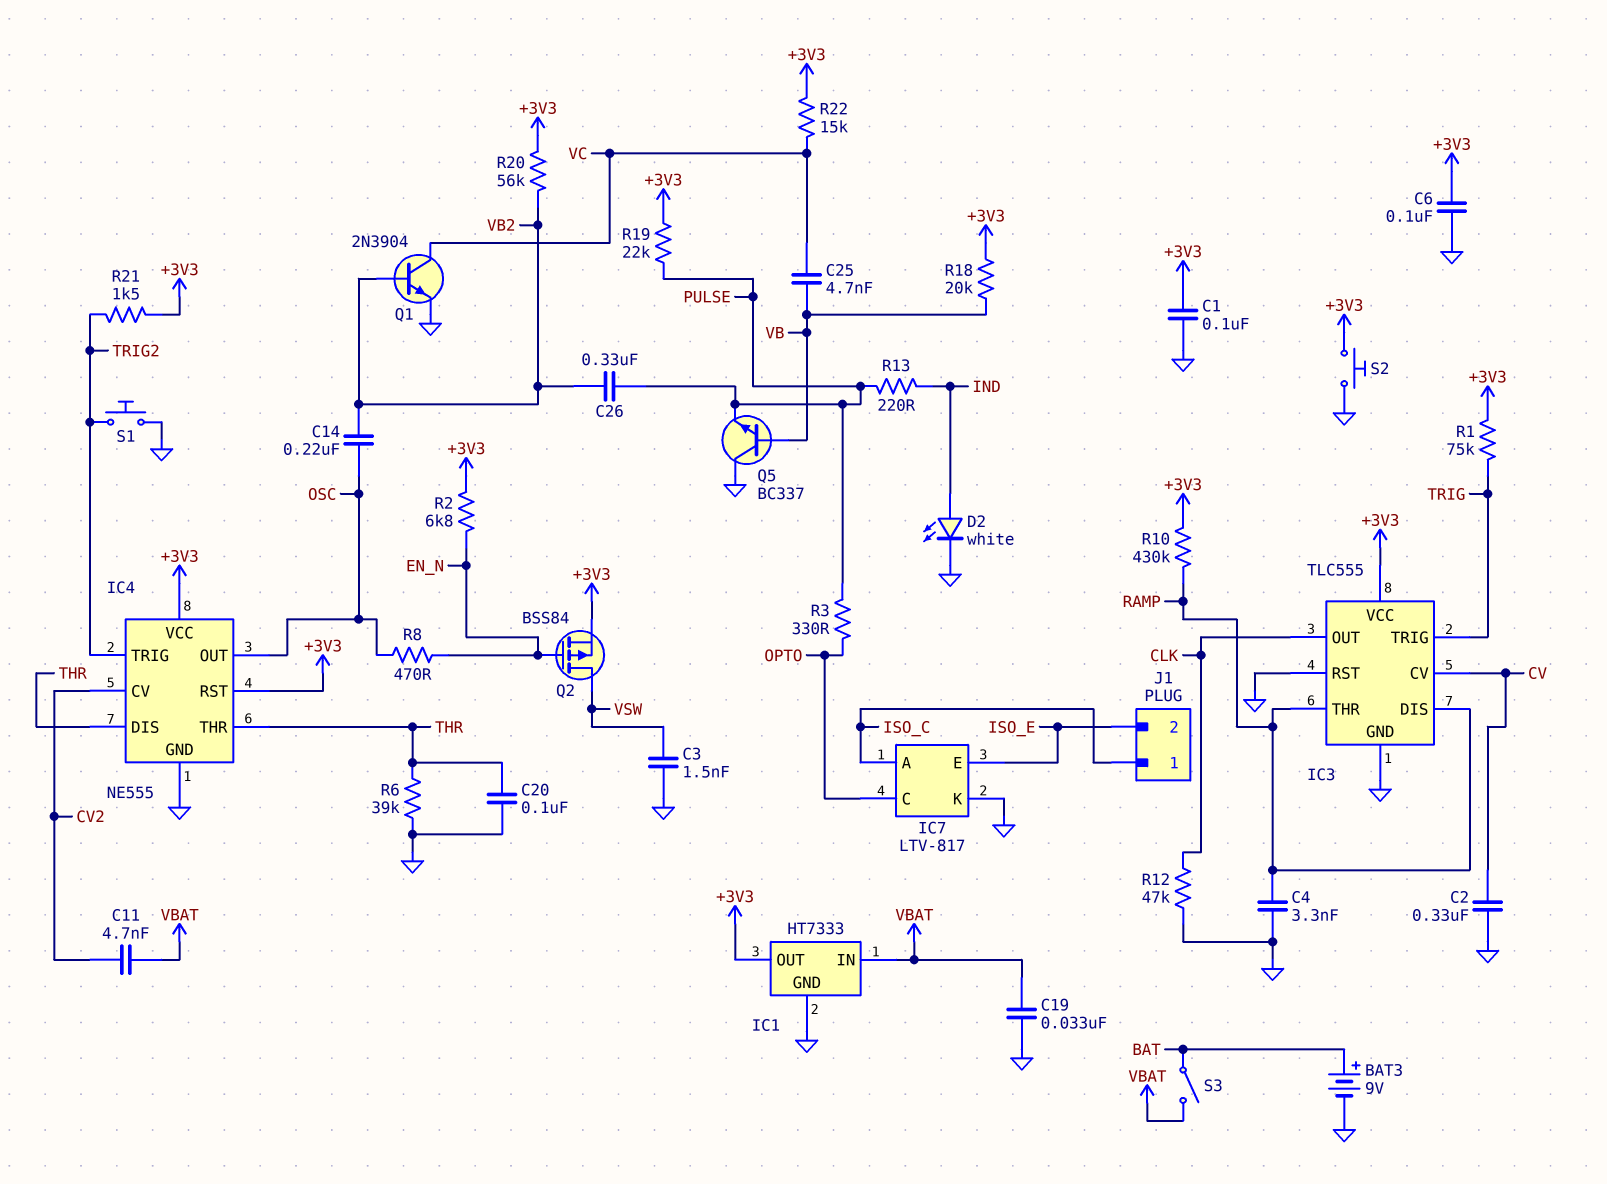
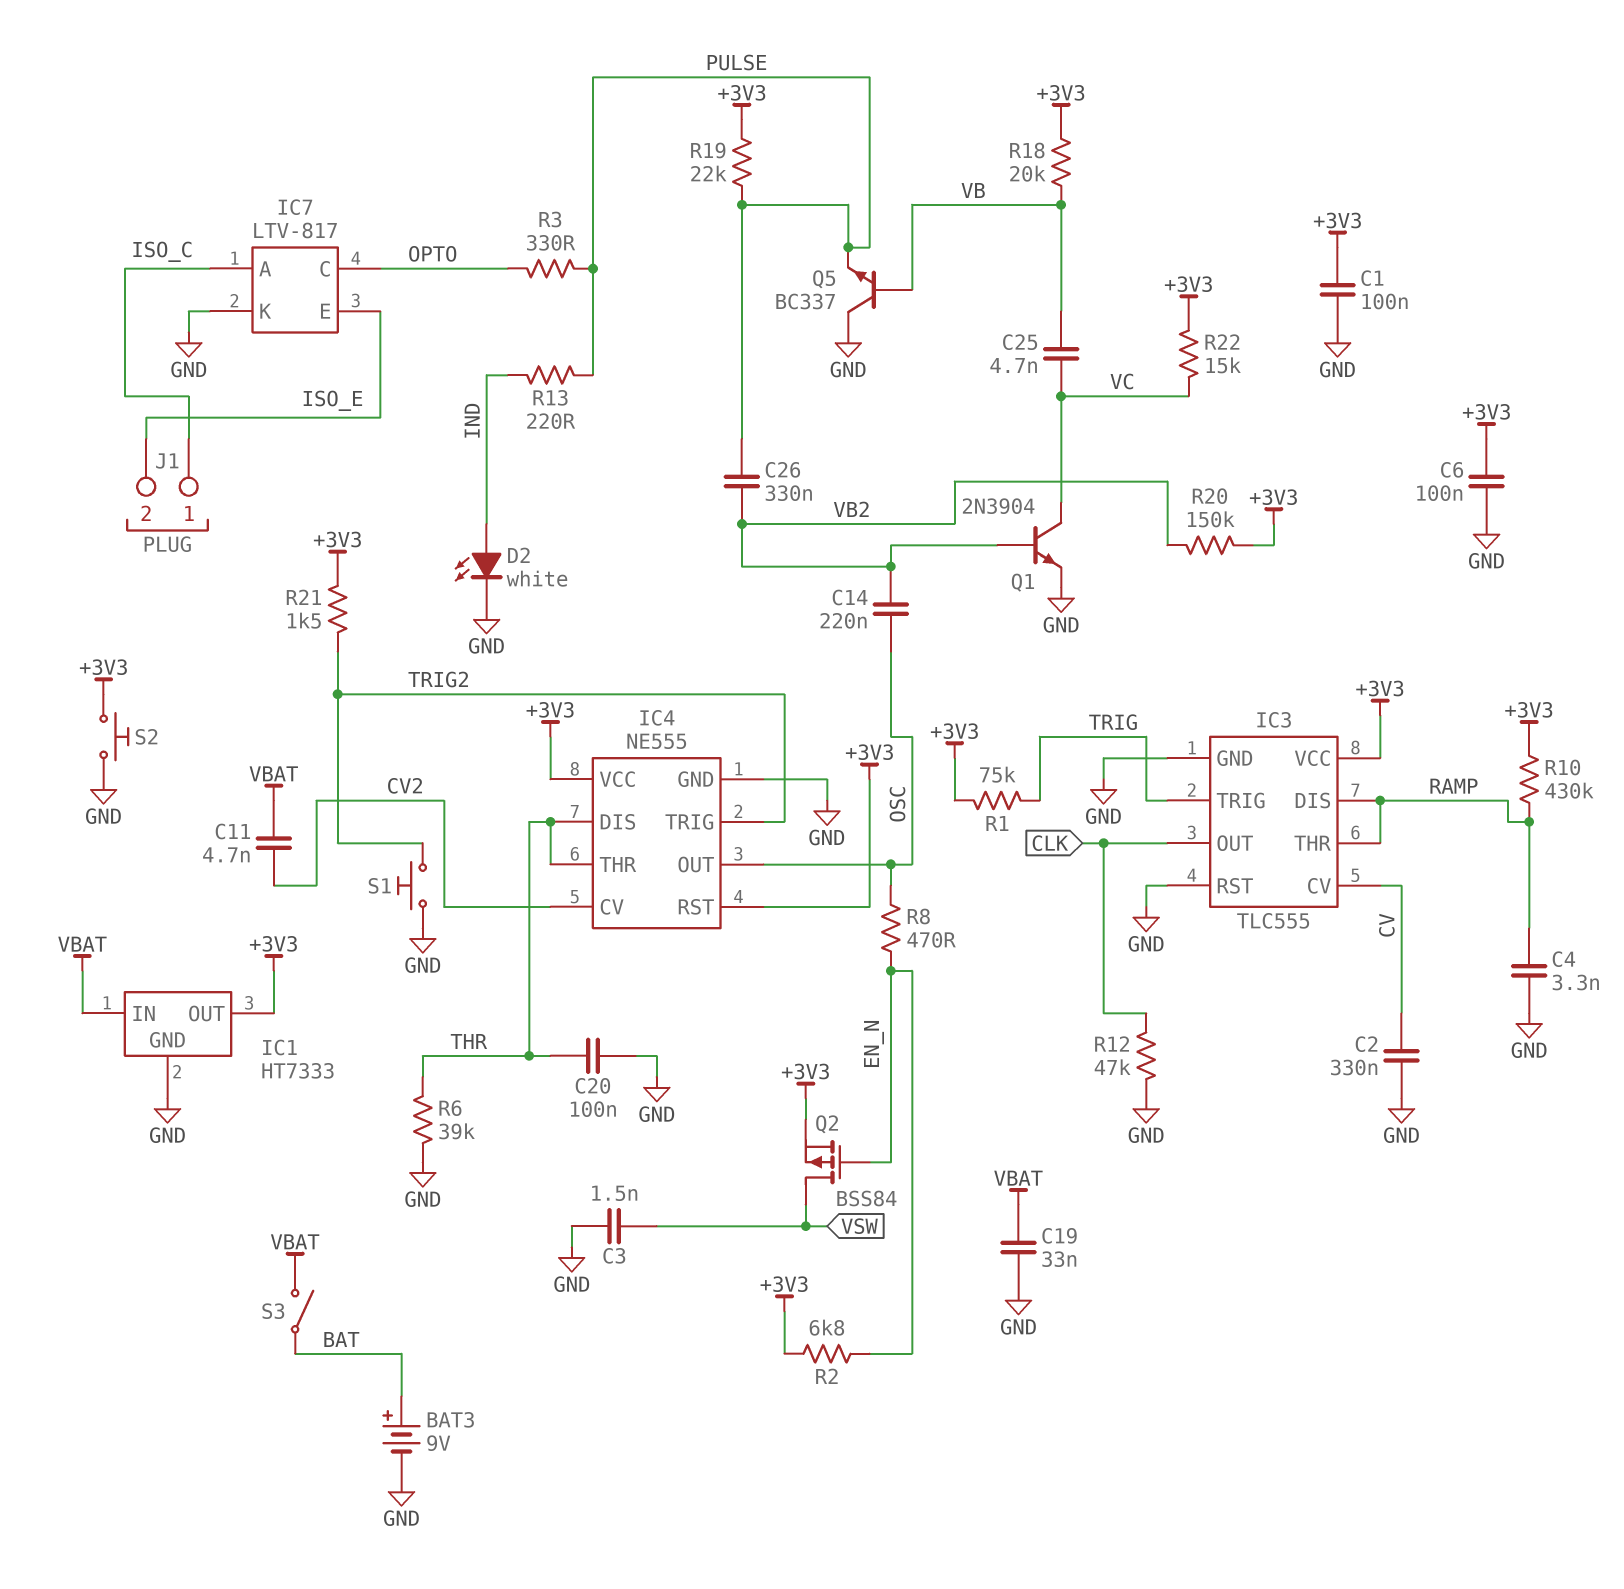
R20: 56k (+3V3, VB2) -> 150k (+3V3, VB2)

